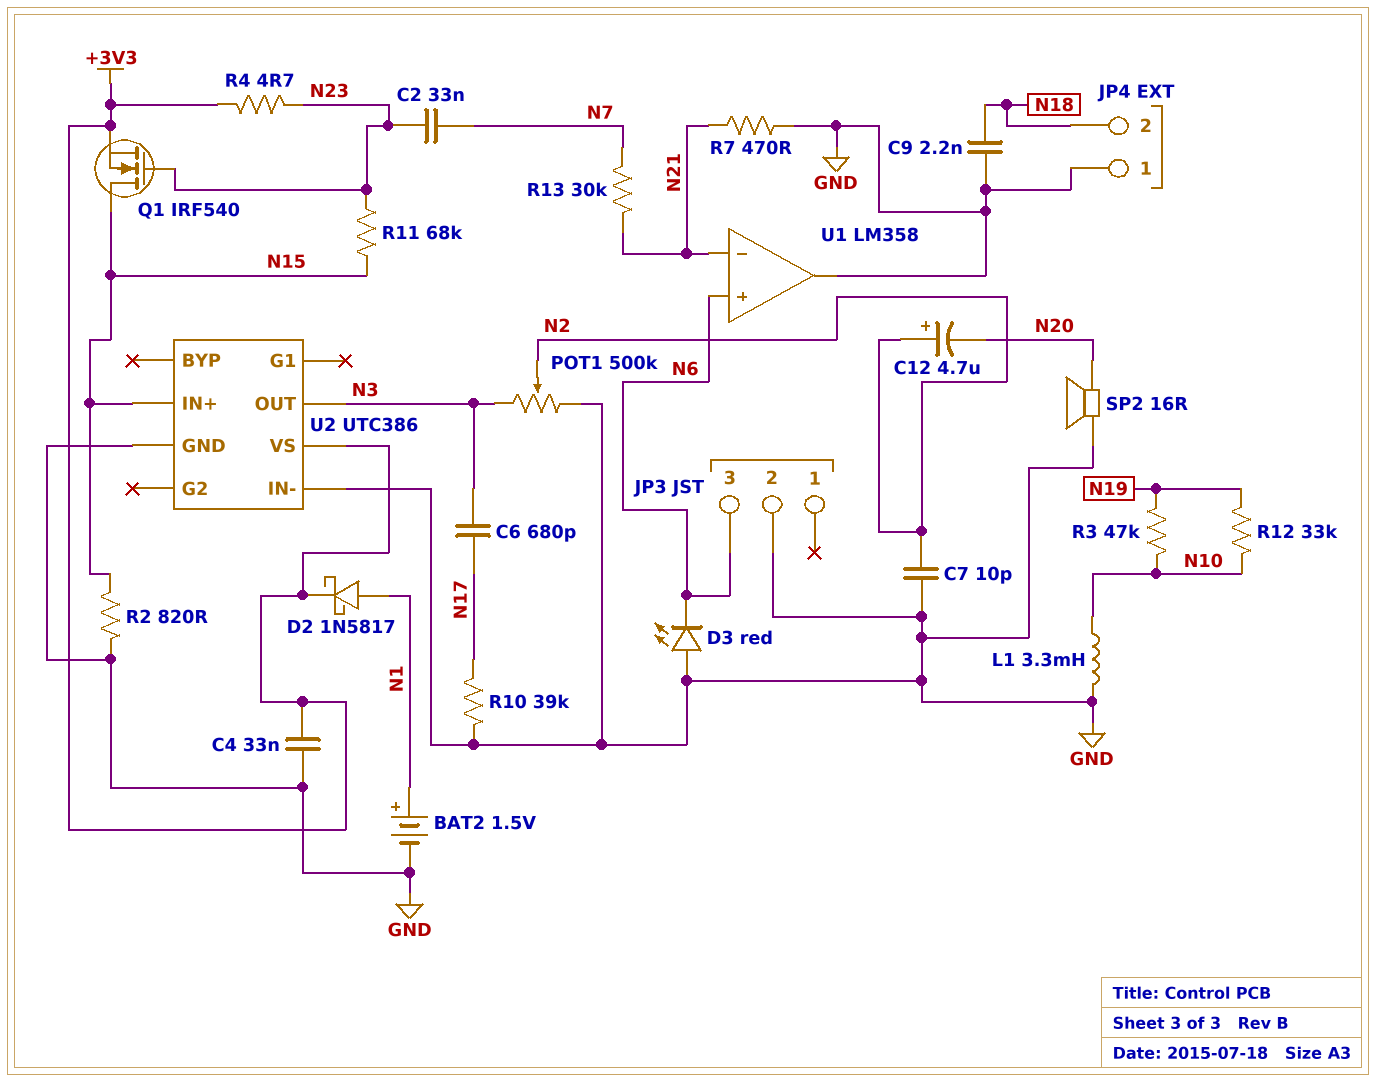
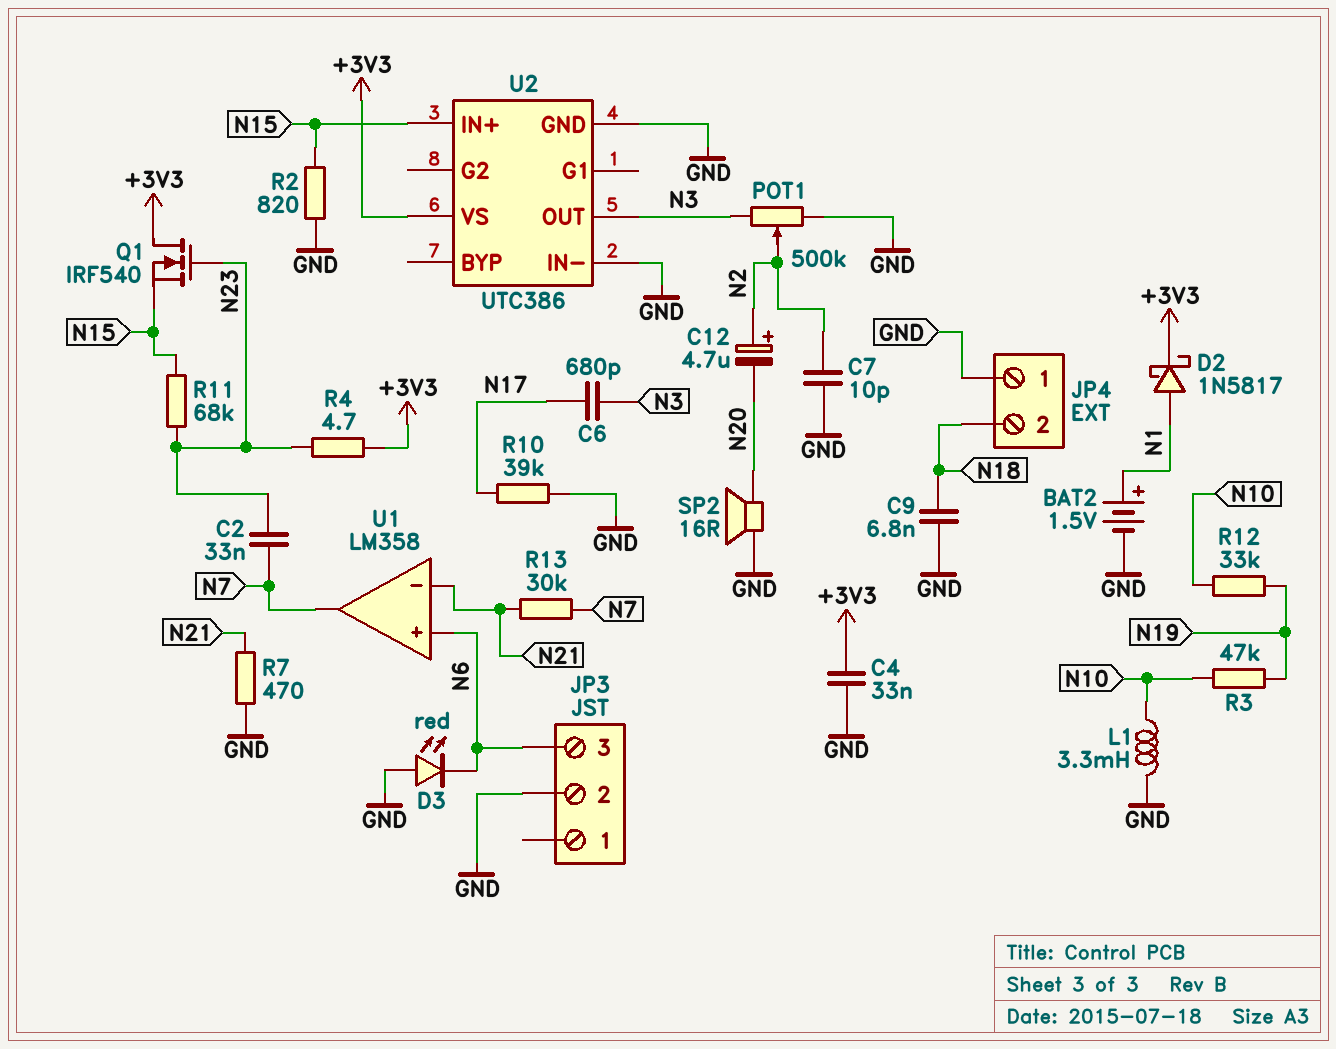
C9: 2.2nF (GND, N18) -> 6.8nF (GND, N18)
Q1: NMOS IRF540 (G N23, D N15, S +3V3) -> NMOS IRF540 (G N23, D +3V3, S N15)
U1 pin out: GND -> N7

